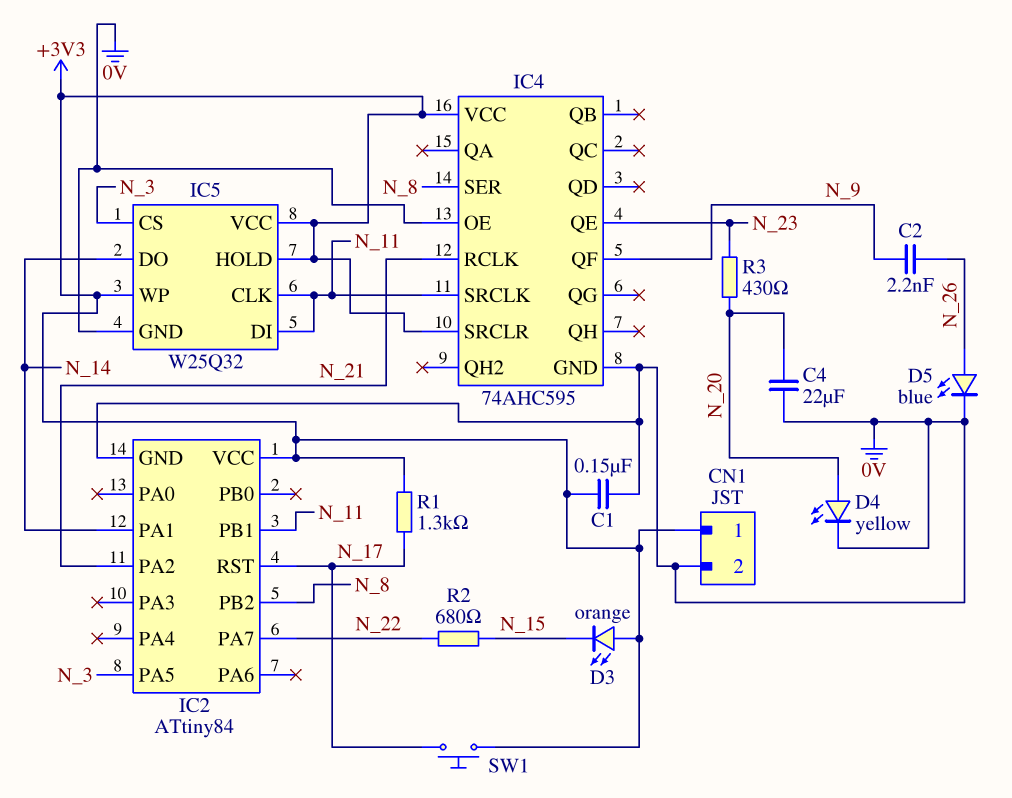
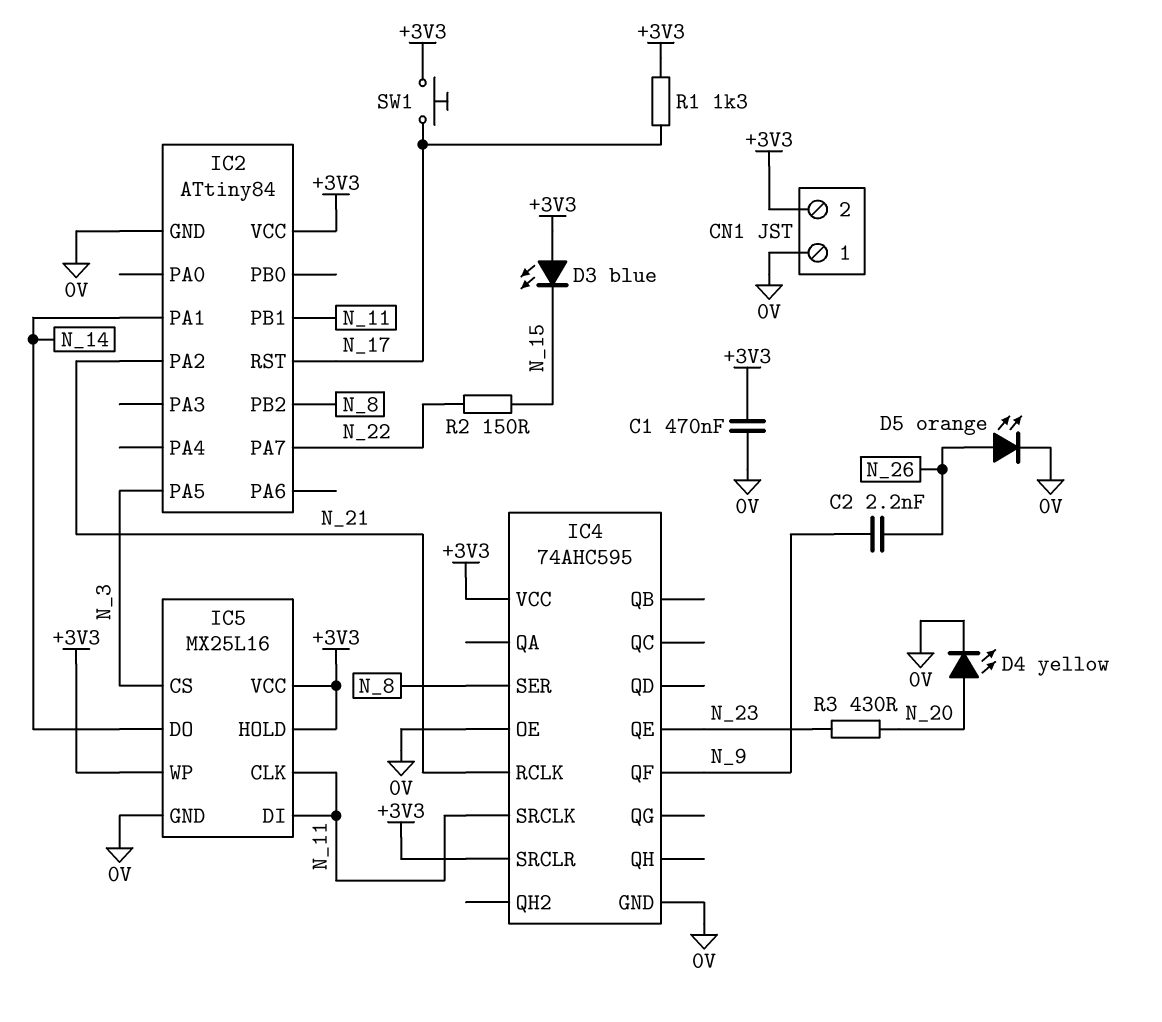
C1: 150nF (+3V3, 0V) -> 470nF (+3V3, 0V)
C4: 22uF (0V, N_20) -> none
CN1 pin 1: +3V3 -> 0V
CN1 pin 2: 0V -> +3V3
D3: LED orange (A +3V3, K N_15) -> LED blue (A +3V3, K N_15)
D5: LED blue (A N_26, K 0V) -> LED orange (A N_26, K 0V)
IC5: W25Q32 -> MX25L16
R2: 680 (N_15, N_22) -> 150 (N_15, N_22)

